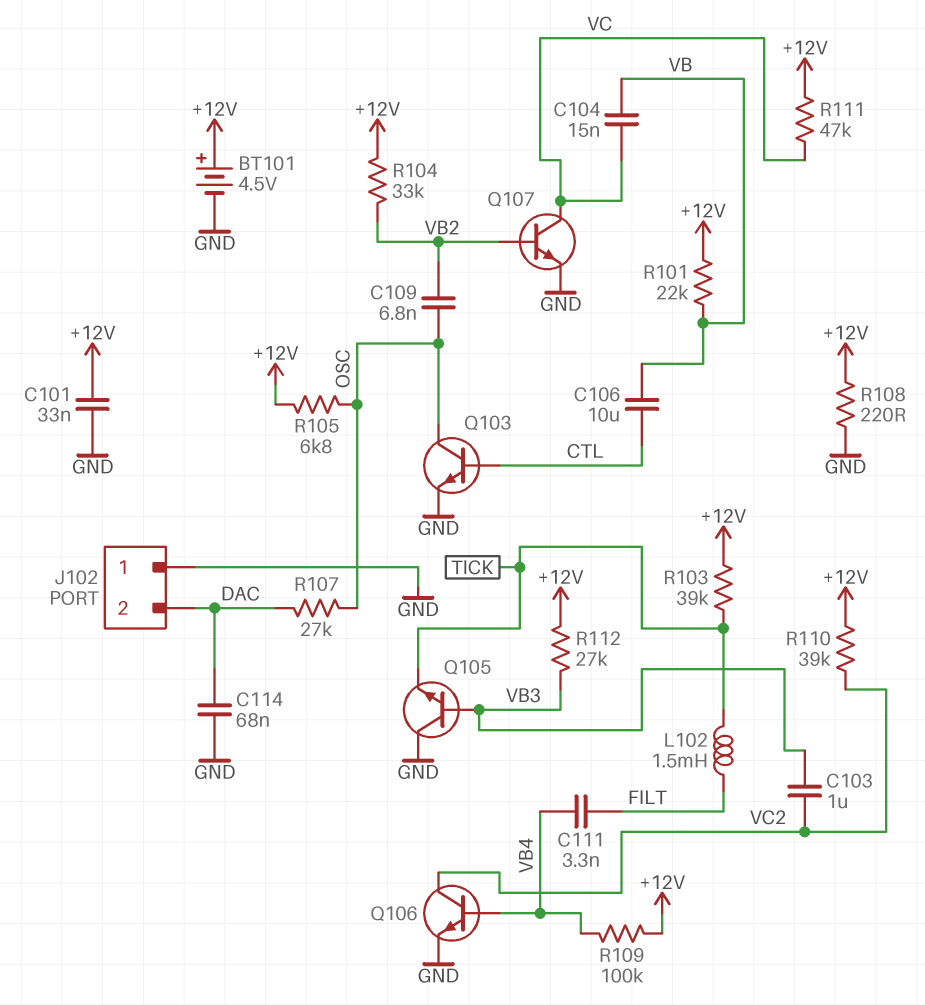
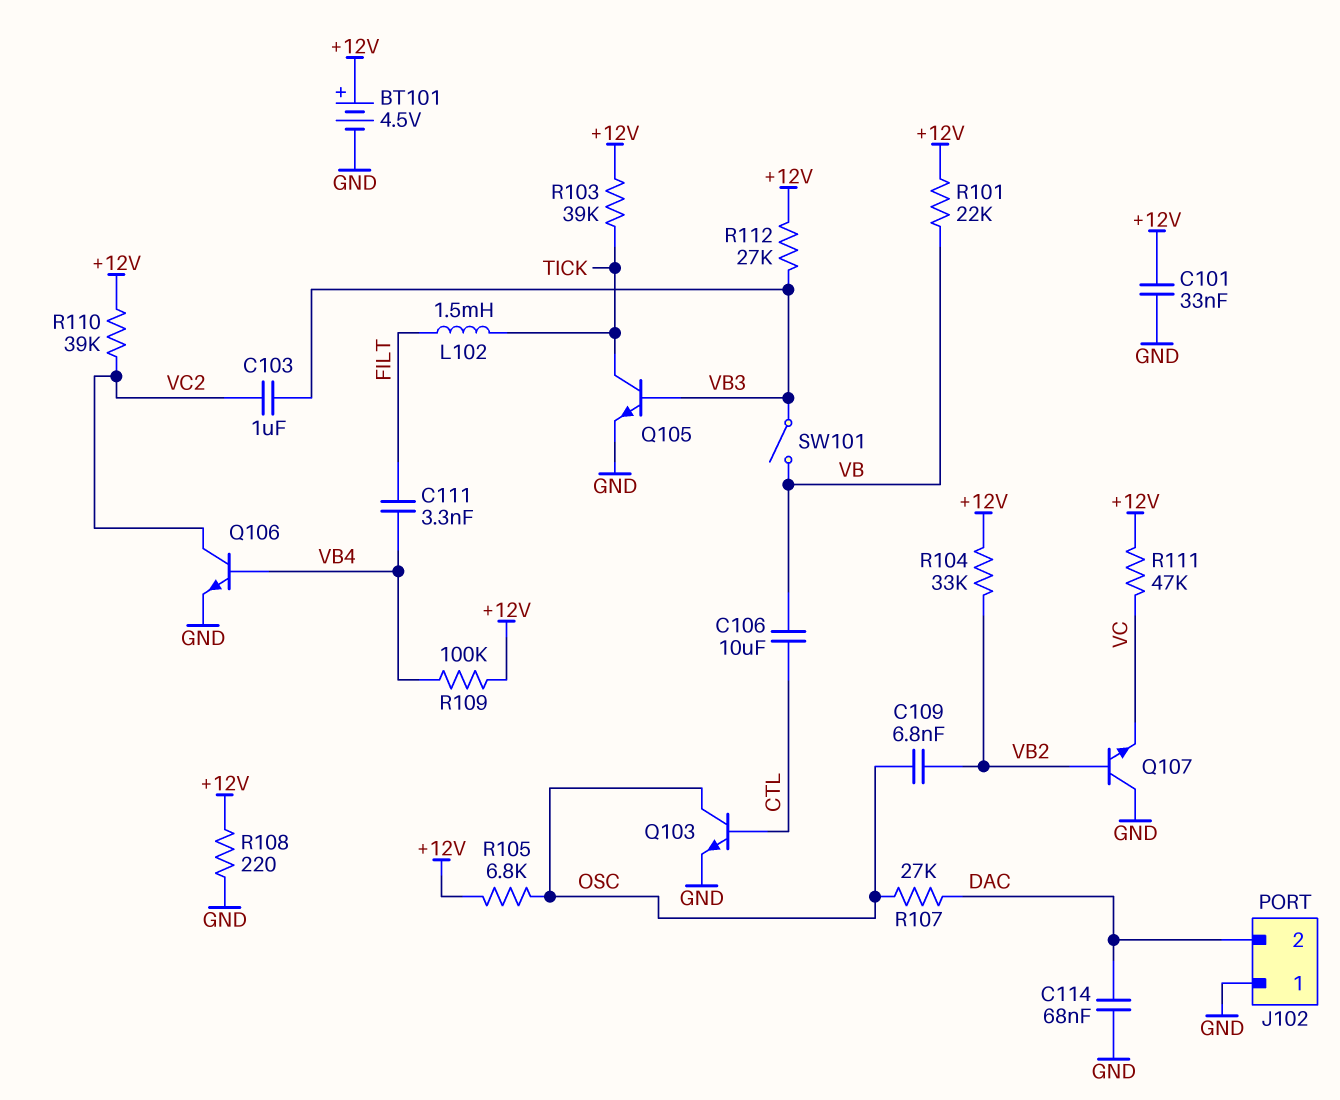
C104: 15nF (VB, VC) -> none
Q105: NPN (B VB3, C GND, E TICK) -> NPN (B VB3, C TICK, E GND)
Q107: NPN (B VB2, C VC, E GND) -> NPN (B VB2, C GND, E VC)
SW101: none -> switch (VB, VB3)

